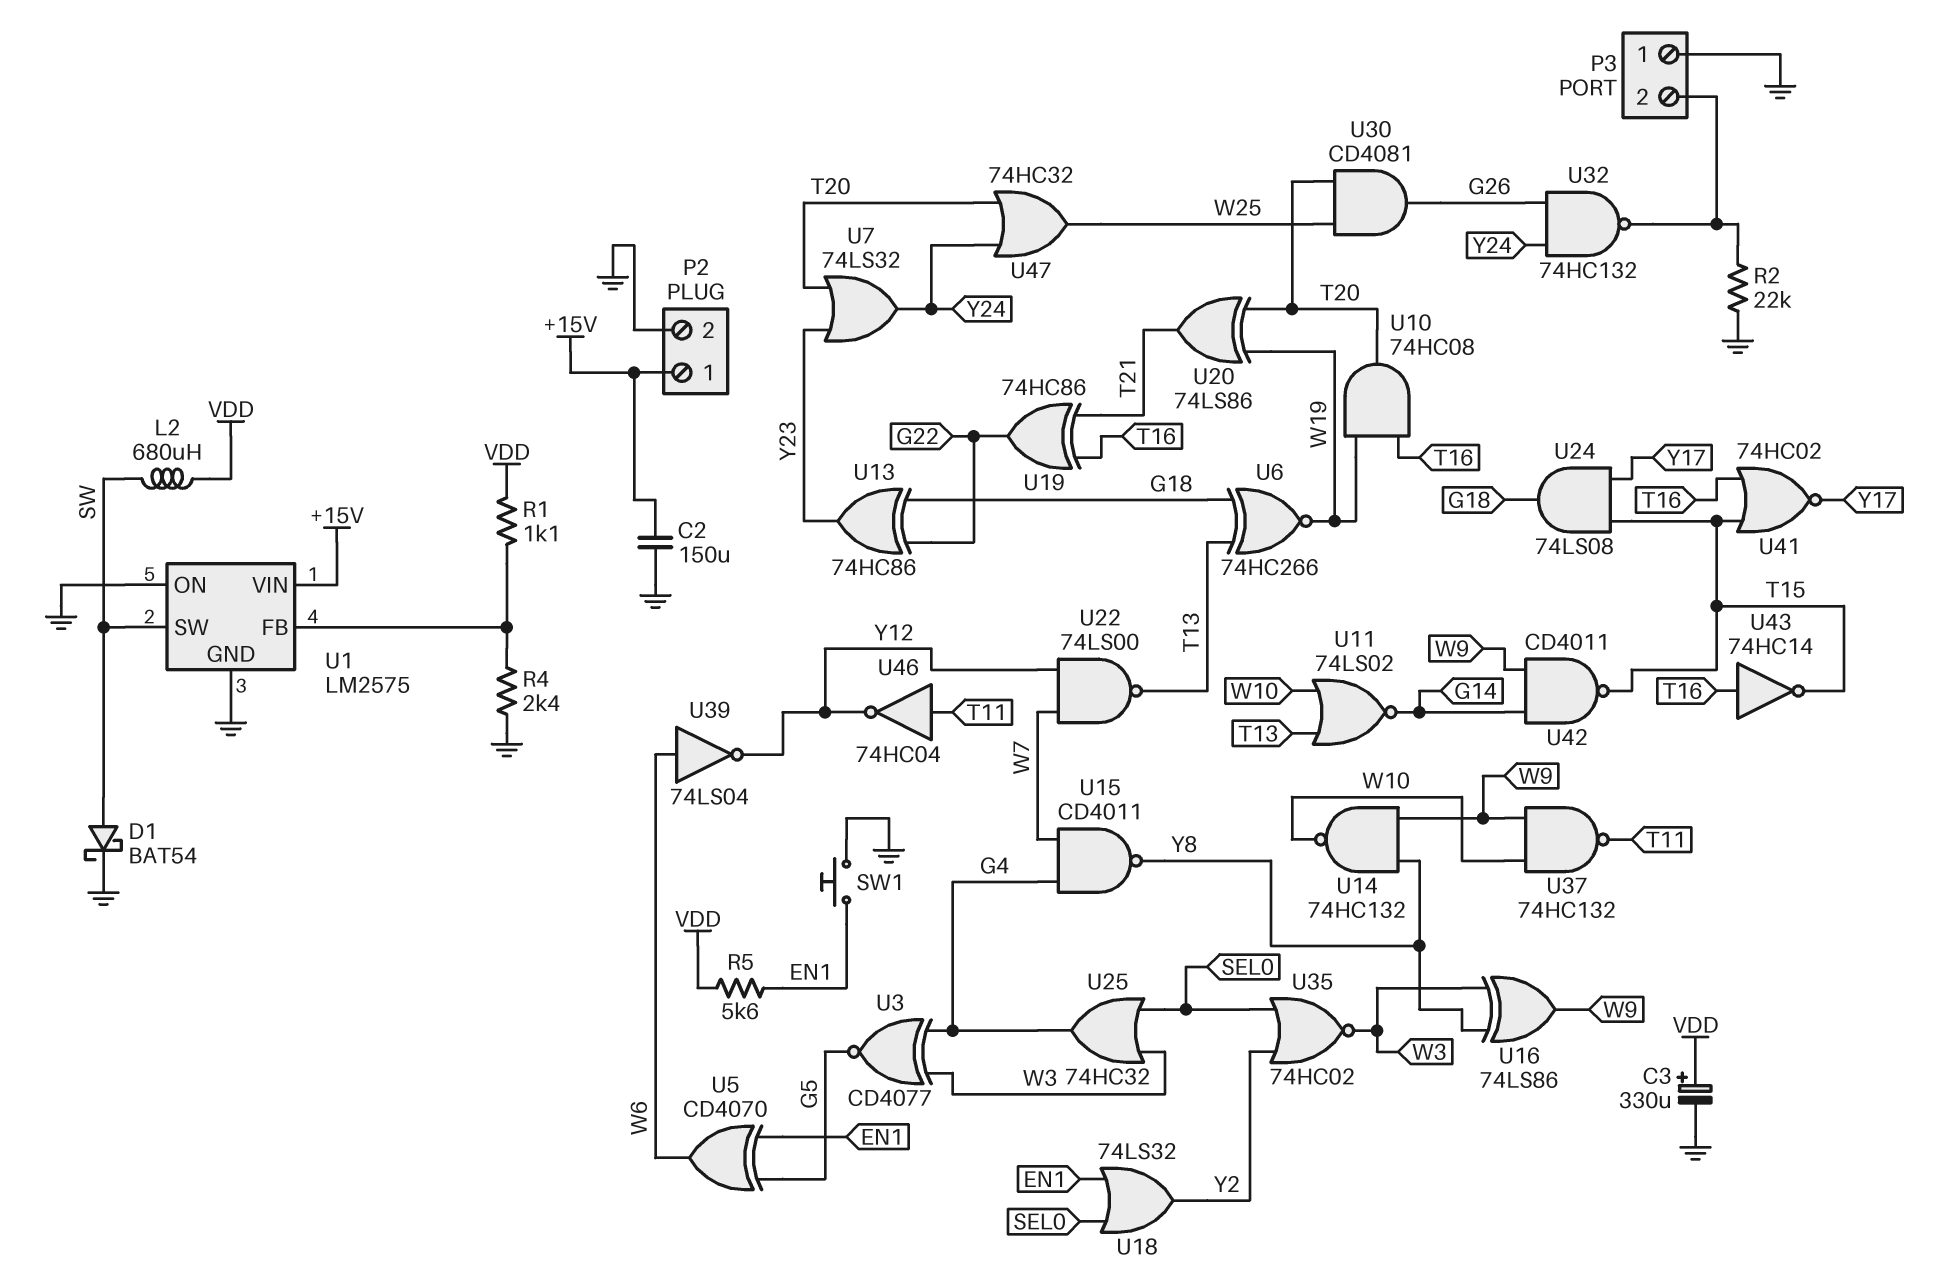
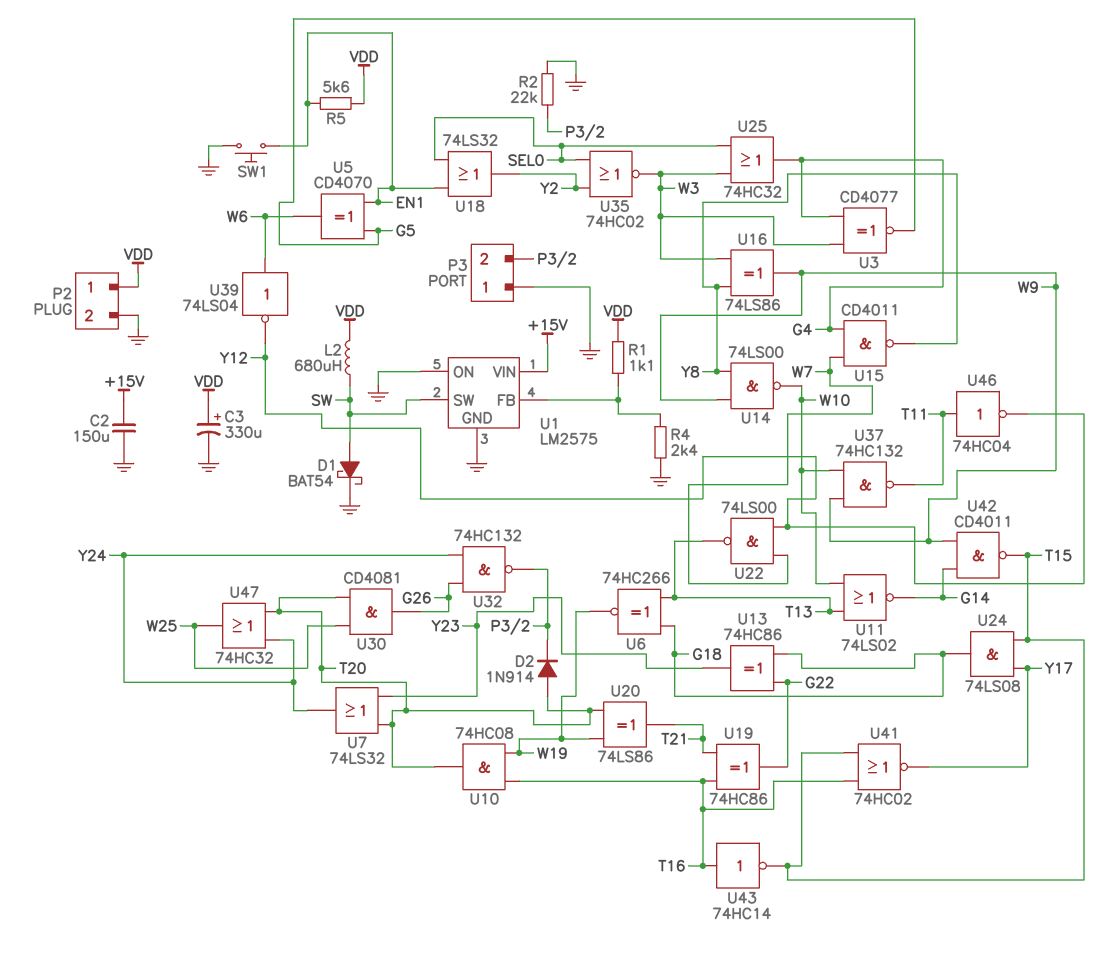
D2: none -> diode 1N914 (A T20, K P3/2)
P2 pin 1: +15V -> VDD
U14: NAND 74HC132 (in W9, in Y8, out W10) -> NAND 74LS00 (in W9, in Y8, out W10)

